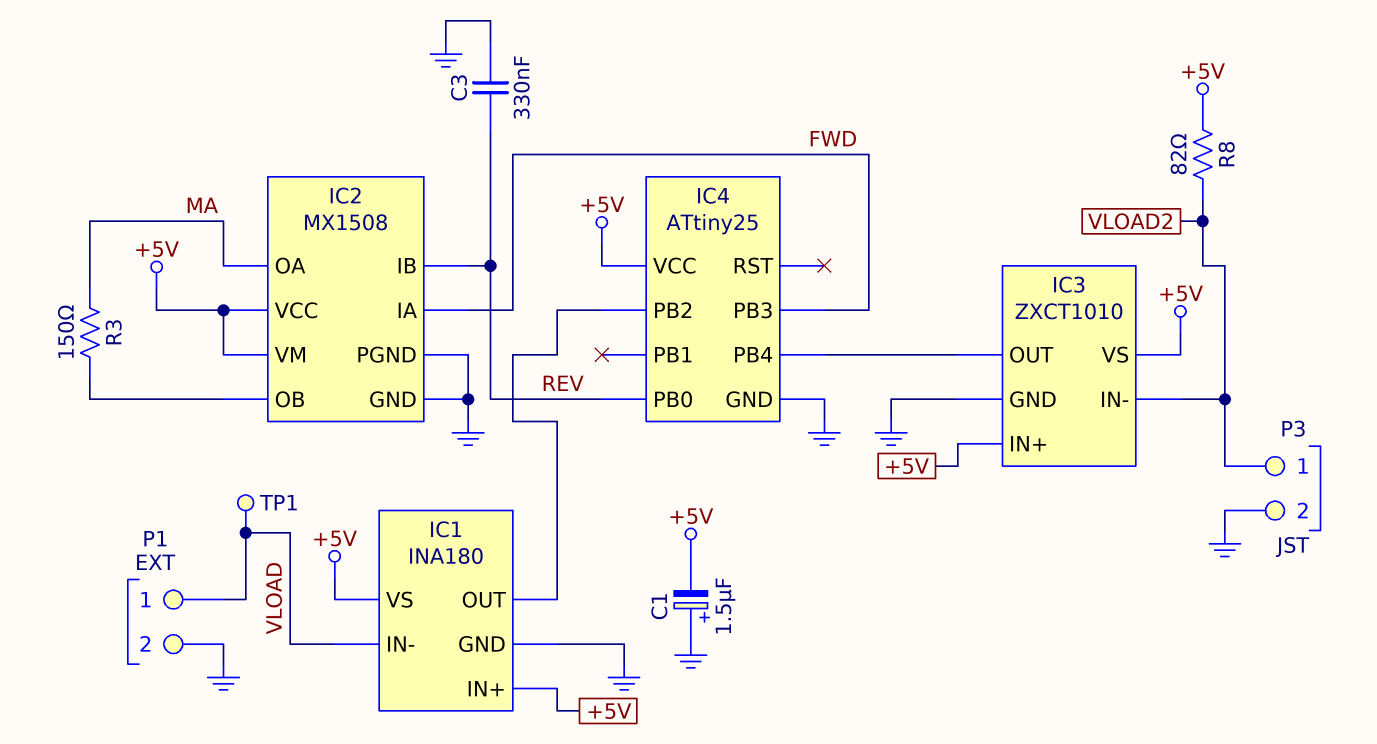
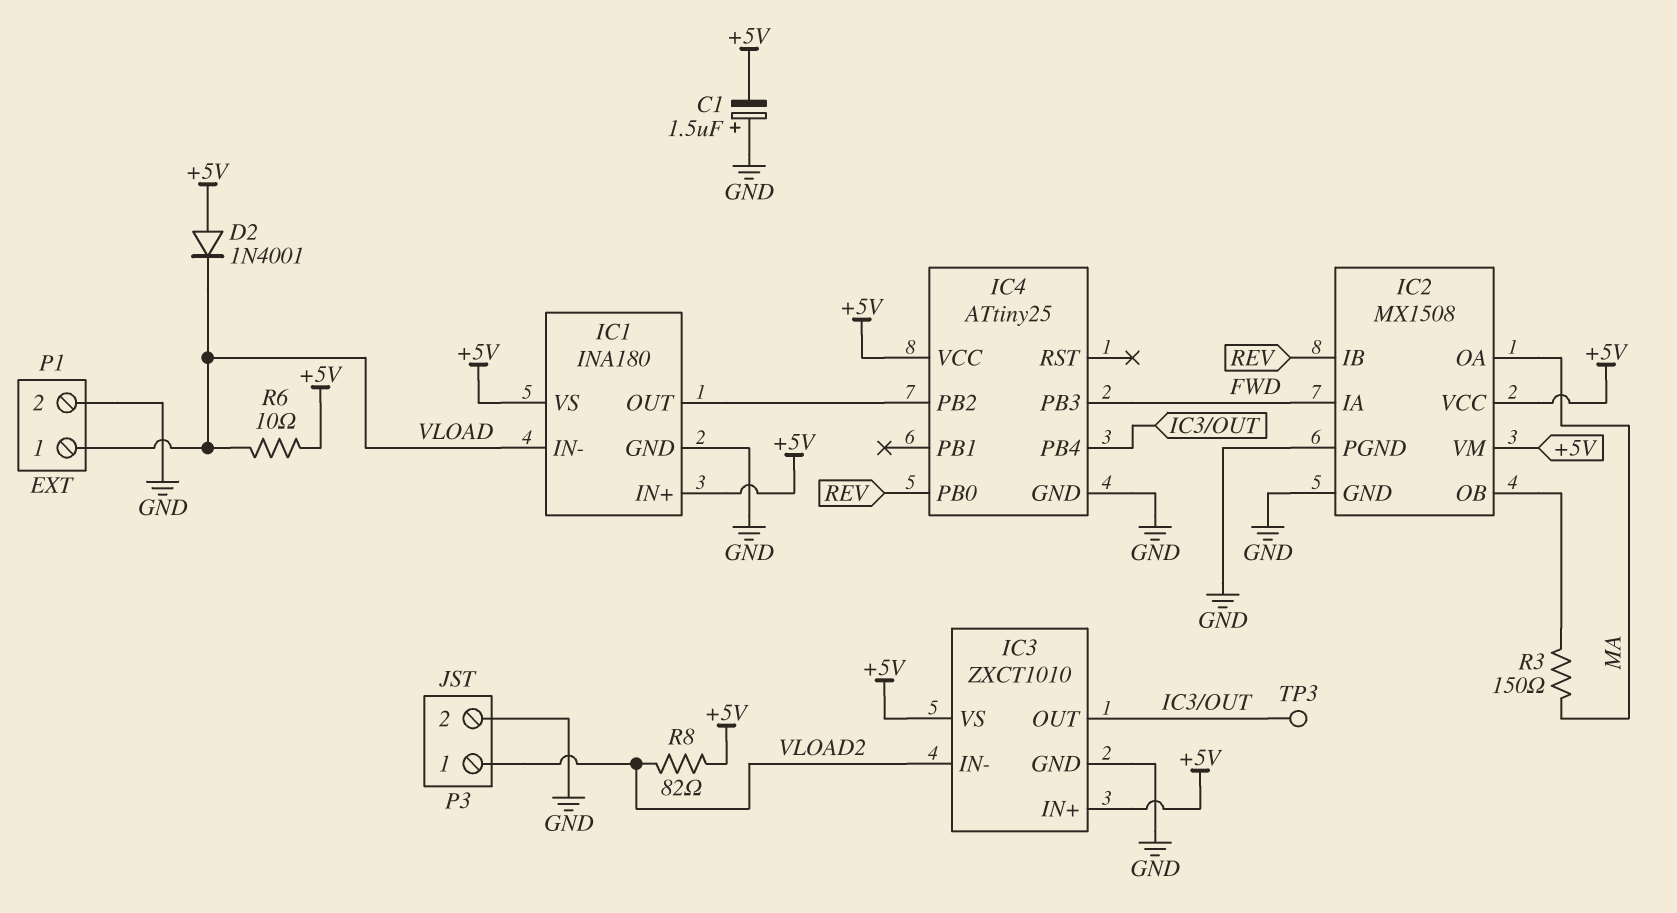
C3: 330nF (GND, REV) -> none
D2: none -> diode 1N4001 (A +5V, K VLOAD)
R6: none -> 10 (+5V, VLOAD)
TP1: test point (VLOAD) -> none
TP3: none -> test point (IC3/OUT)

